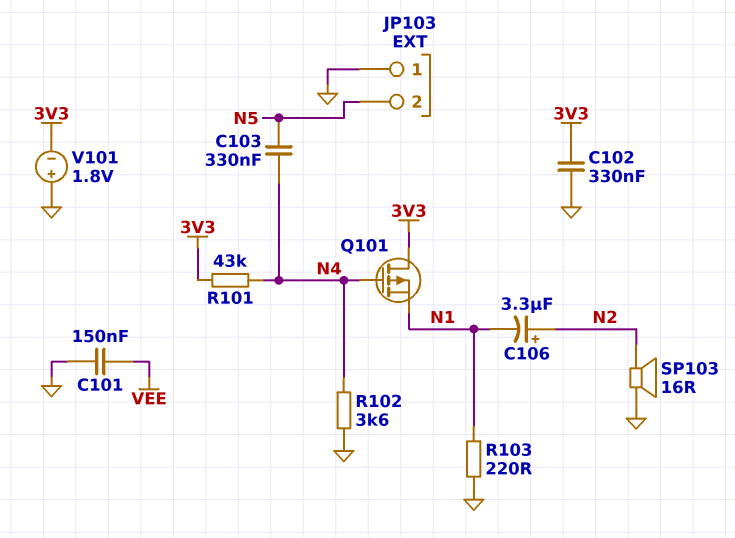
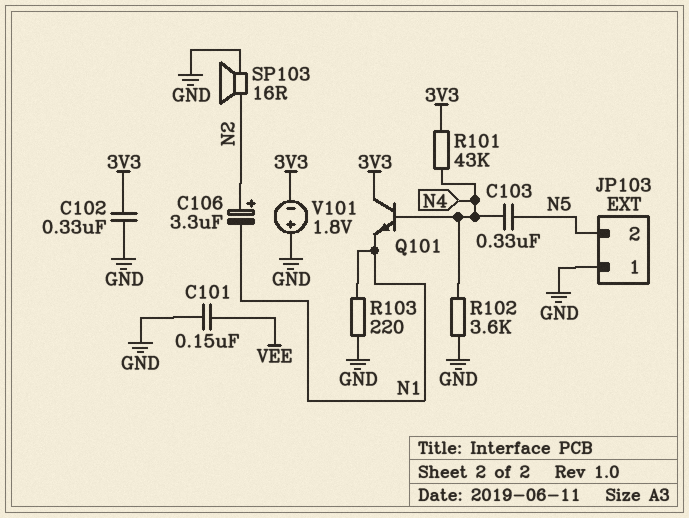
Q101: PMOS (G N4, D 3V3, S N1) -> NPN (B N4, C 3V3, E N1)

